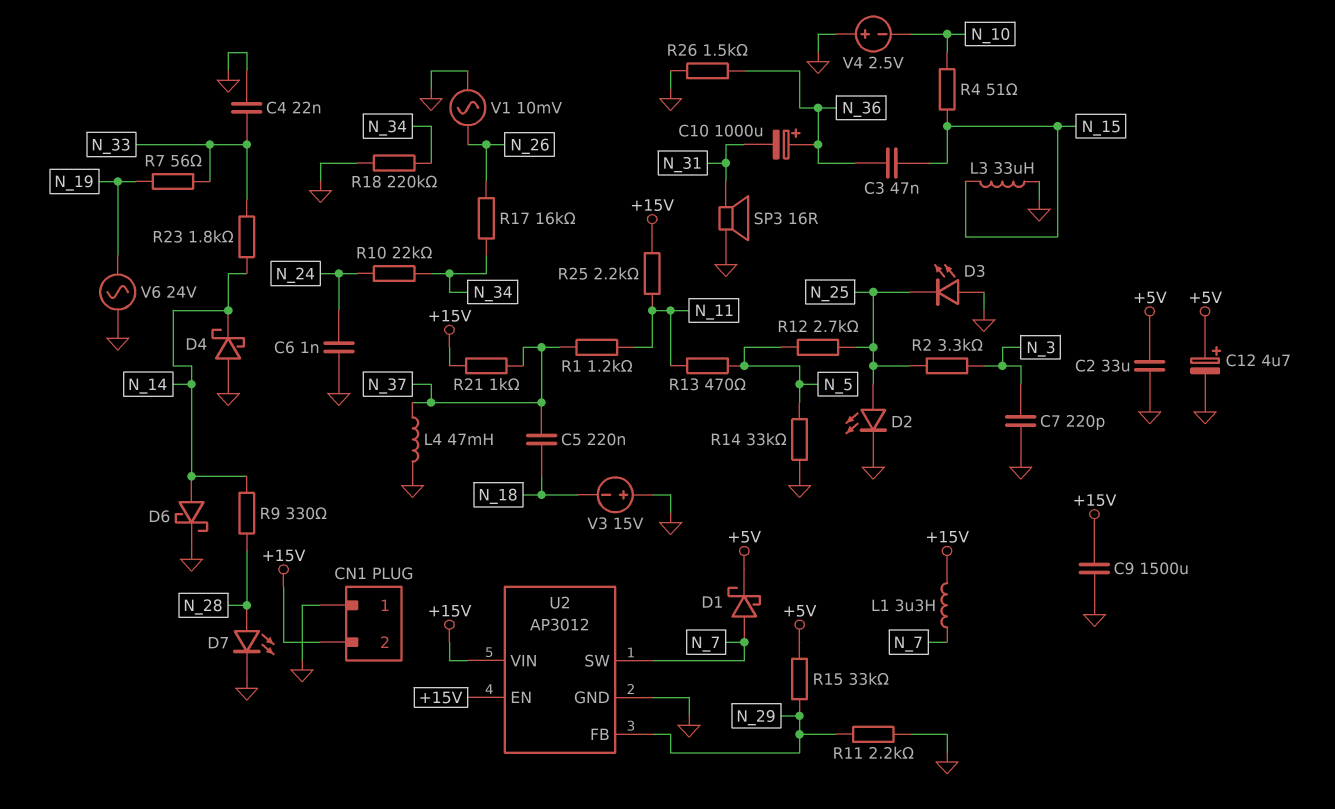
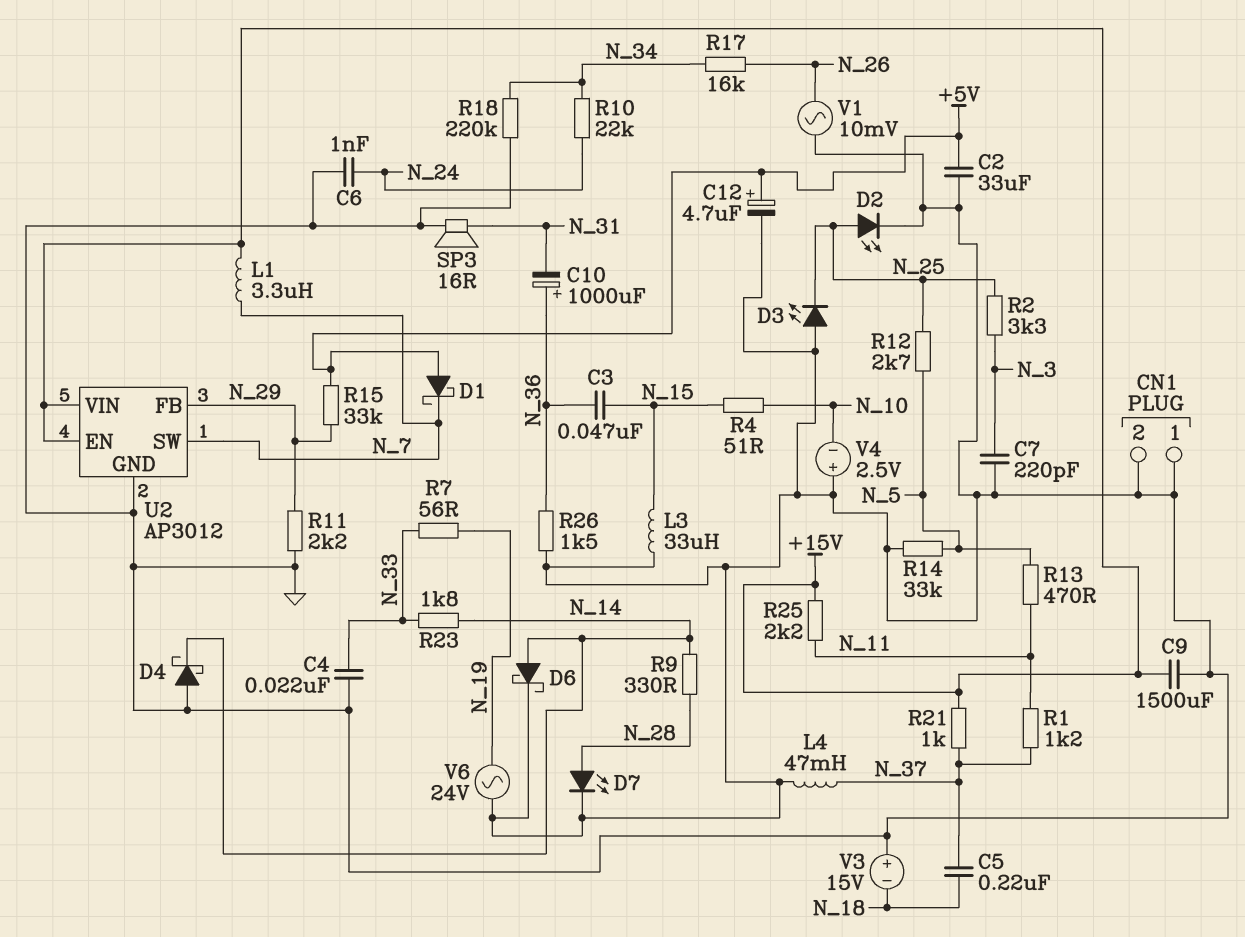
CN1 pin 2: +15V -> GND
D1: schottky (A N_7, K +5V) -> schottky (A +5V, K N_7)

